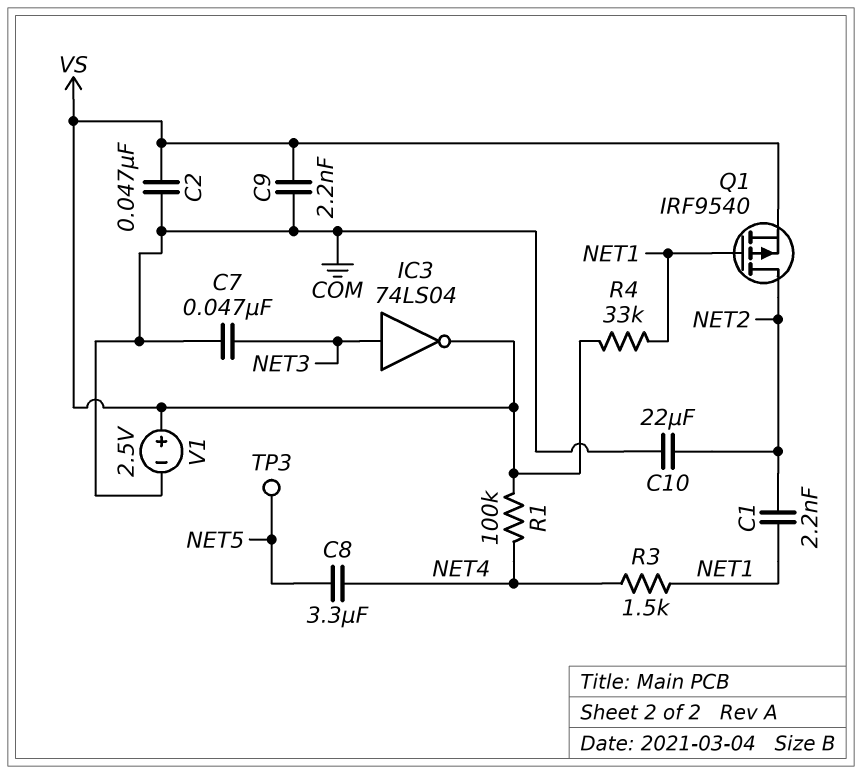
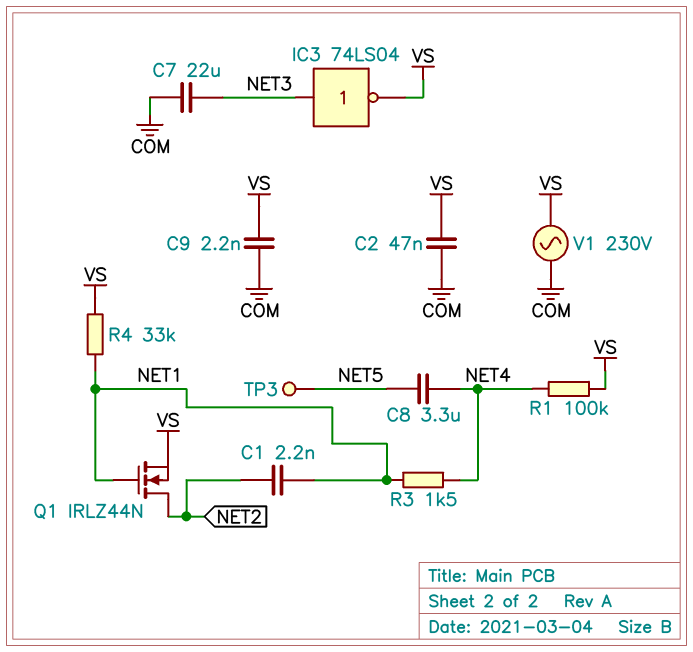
C7: 47nF (COM, NET3) -> 22uF (COM, NET3)
C10: 22uF (COM, NET2) -> none
Q1: PMOS IRF9540 (G NET1, D NET2, S VS) -> NMOS IRLZ44N (G NET1, D NET2, S VS)
V1: 2.5V (plus VS, minus COM) -> AC 230V (COM, VS)

